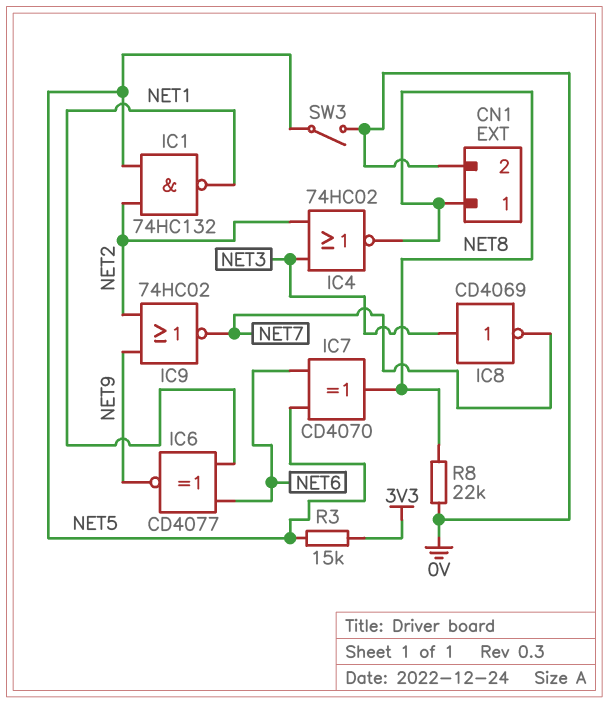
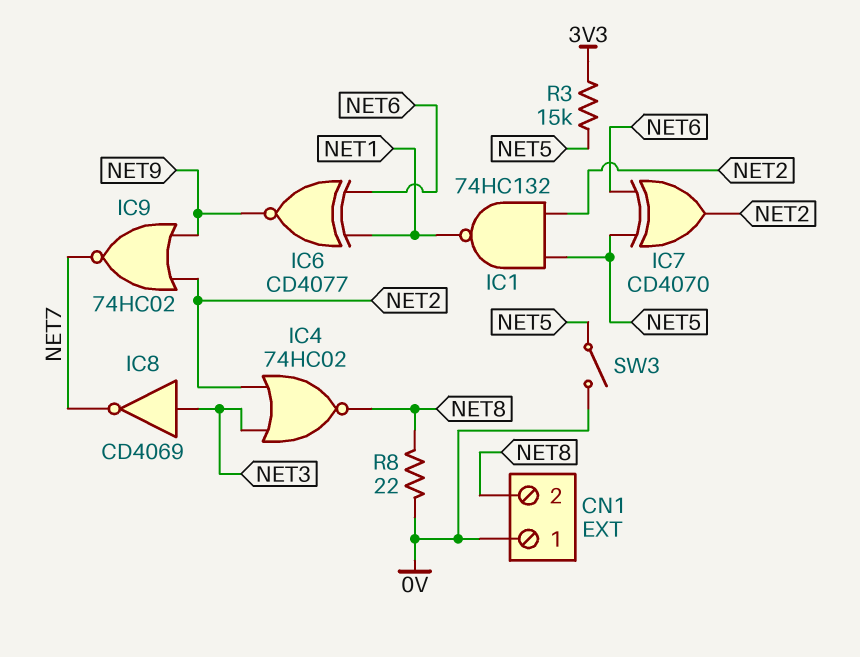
CN1 pin 1: NET8 -> 0V
CN1 pin 2: 0V -> NET8
IC7: XOR CD4070 (in NET5, in NET6, out NET8) -> XOR CD4070 (in NET5, in NET6, out NET2)
R8: 22k (0V, NET8) -> 22 (0V, NET8)

